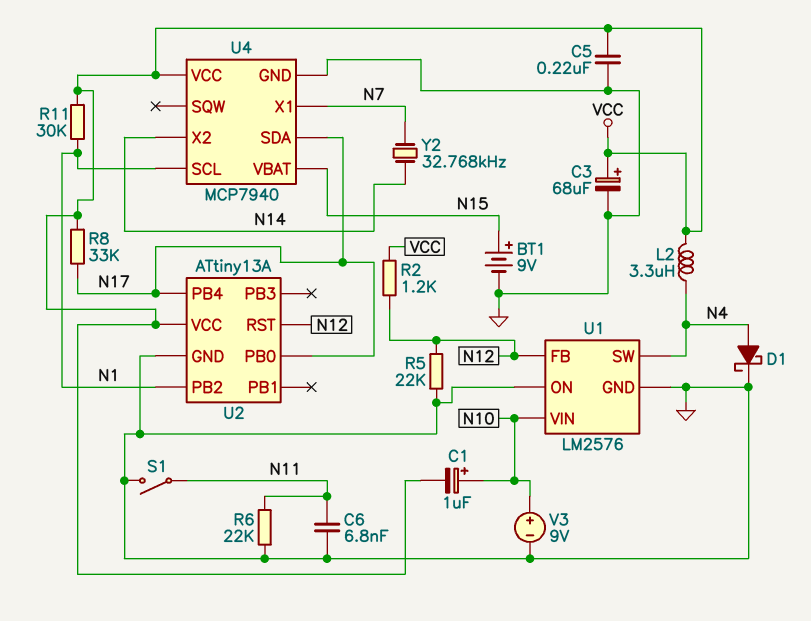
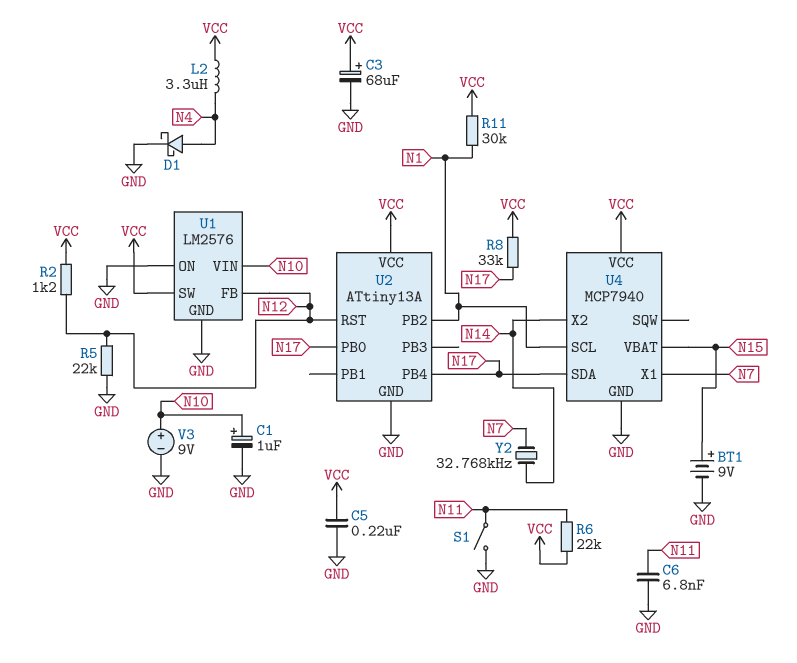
C1: 1uF (plus N10, minus VCC) -> 1uF (plus N10, minus GND)
R6: 22k (GND, N11) -> 22k (N11, VCC)
U1 pin SW: N4 -> VCC

